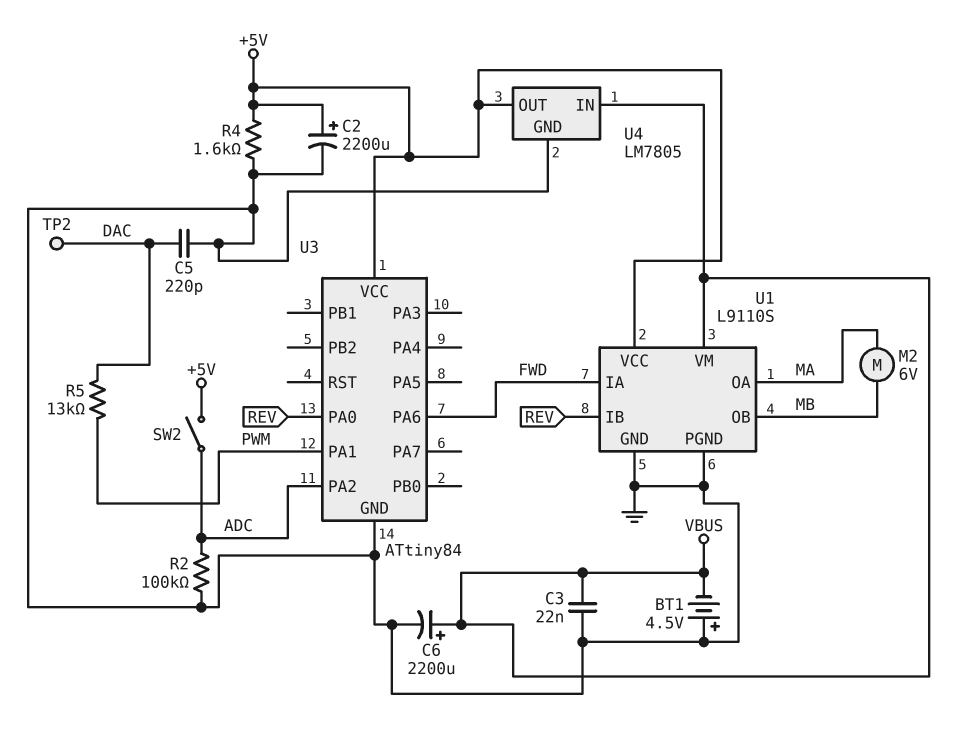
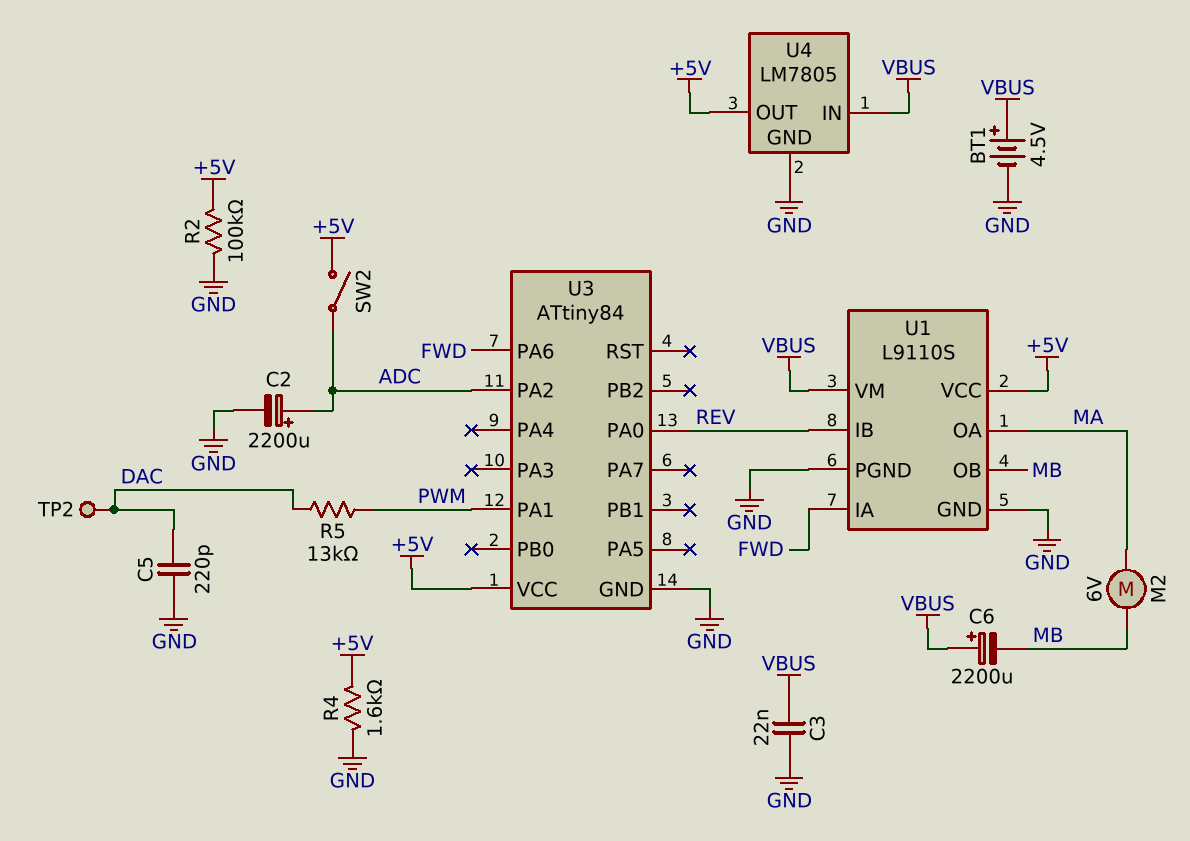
BT1: 4.5V (plus GND, minus VBUS) -> 4.5V (plus VBUS, minus GND)
C2: 2200uF (plus +5V, minus GND) -> 2200uF (plus ADC, minus GND)
C6: 2200uF (plus VBUS, minus GND) -> 2200uF (plus VBUS, minus MB)
R2: 100k (ADC, GND) -> 100k (+5V, GND)

